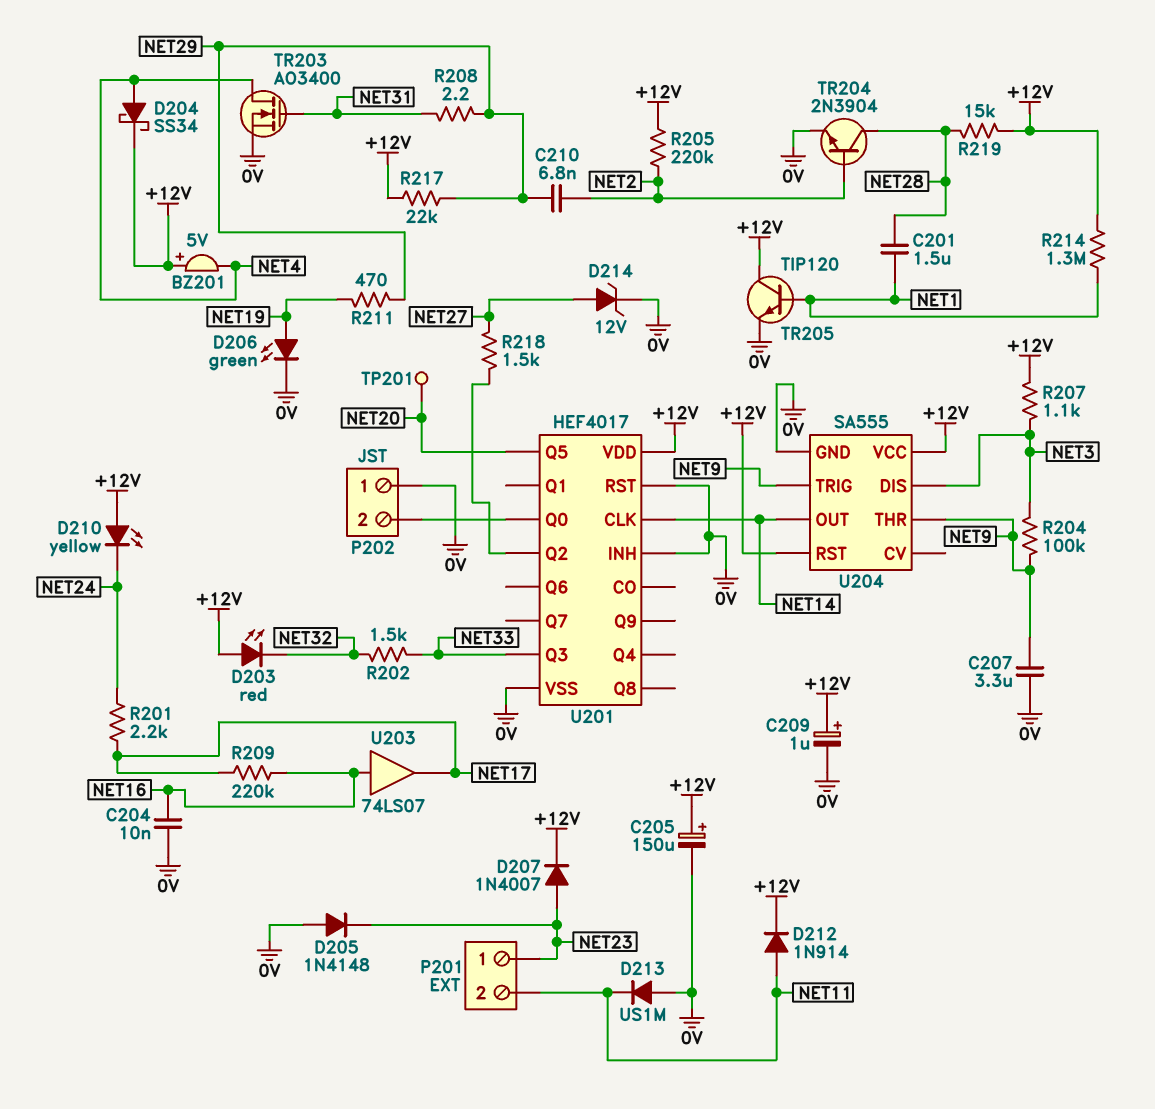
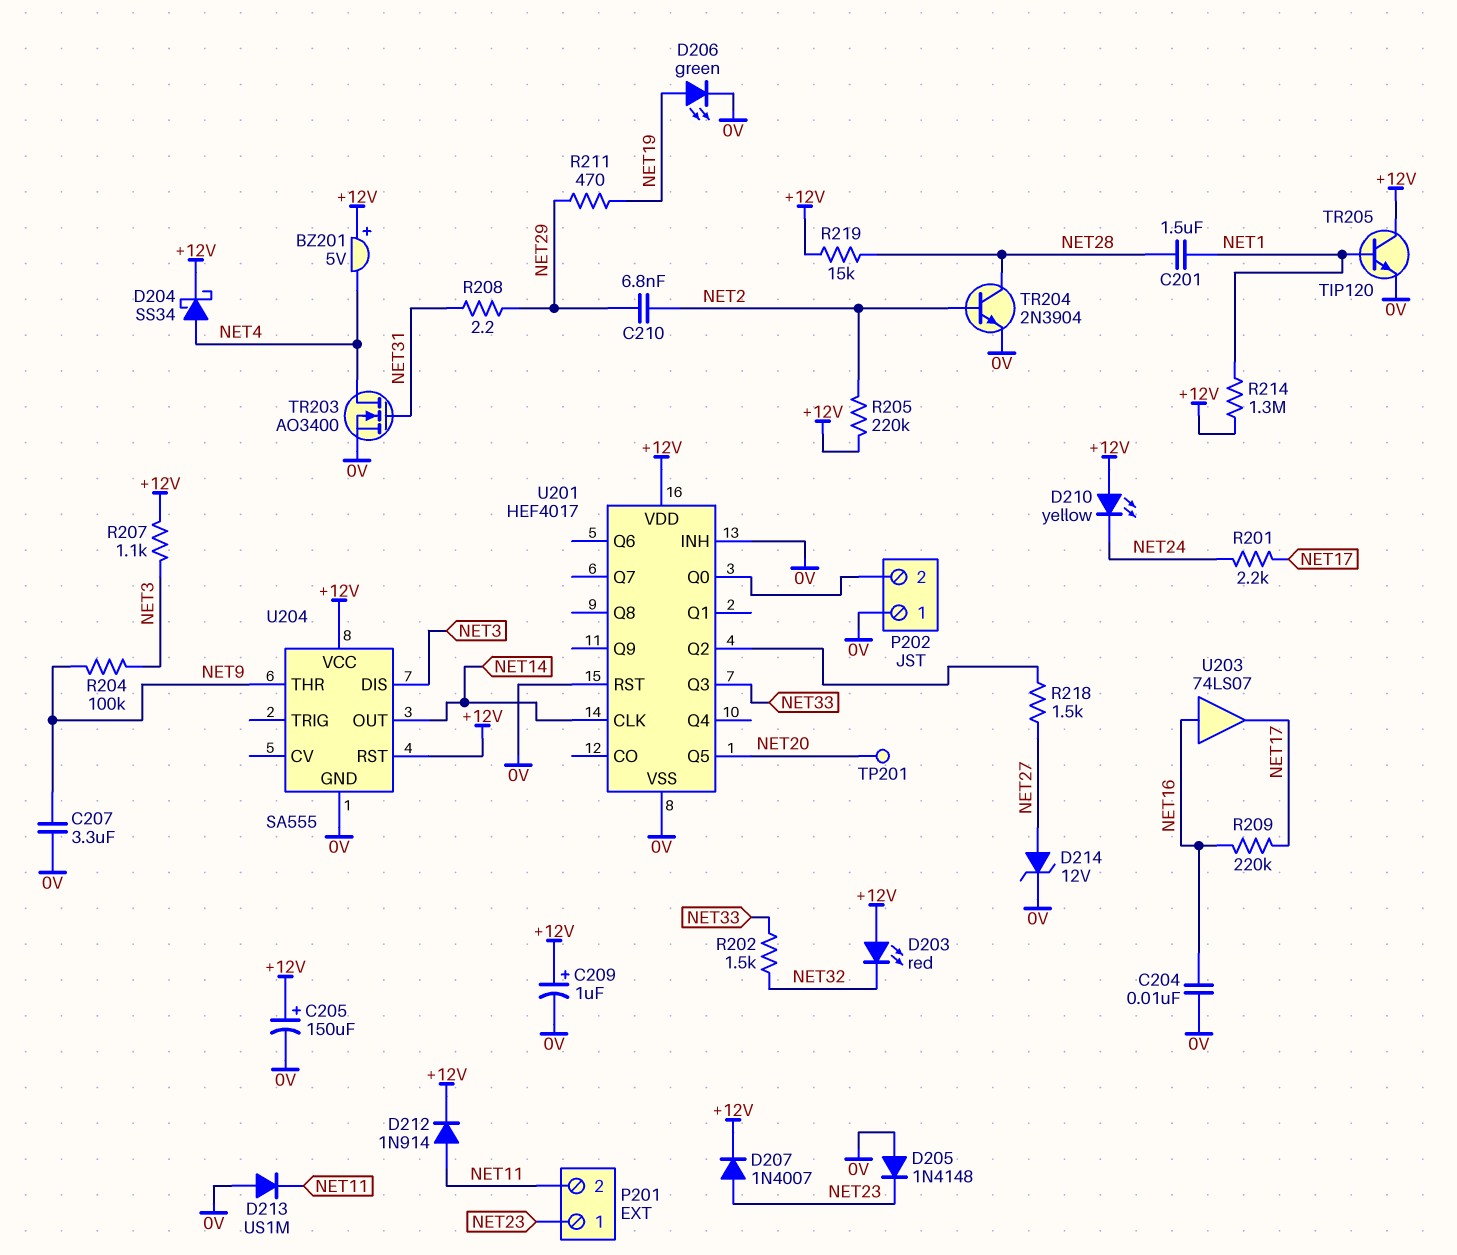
R217: 22k (+12V, NET29) -> none
U204 pin TRIG: NET9 -> none

